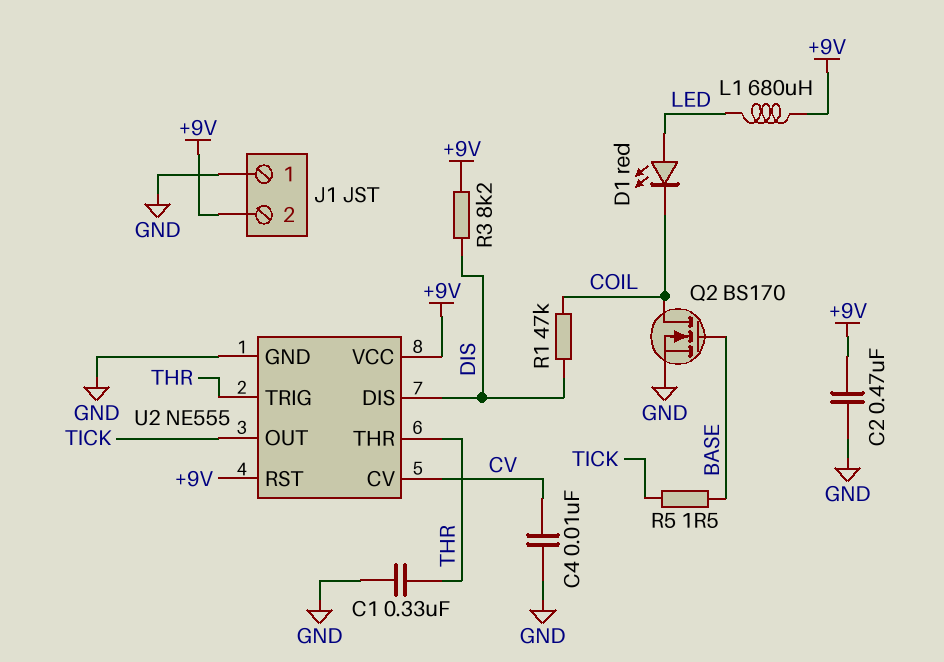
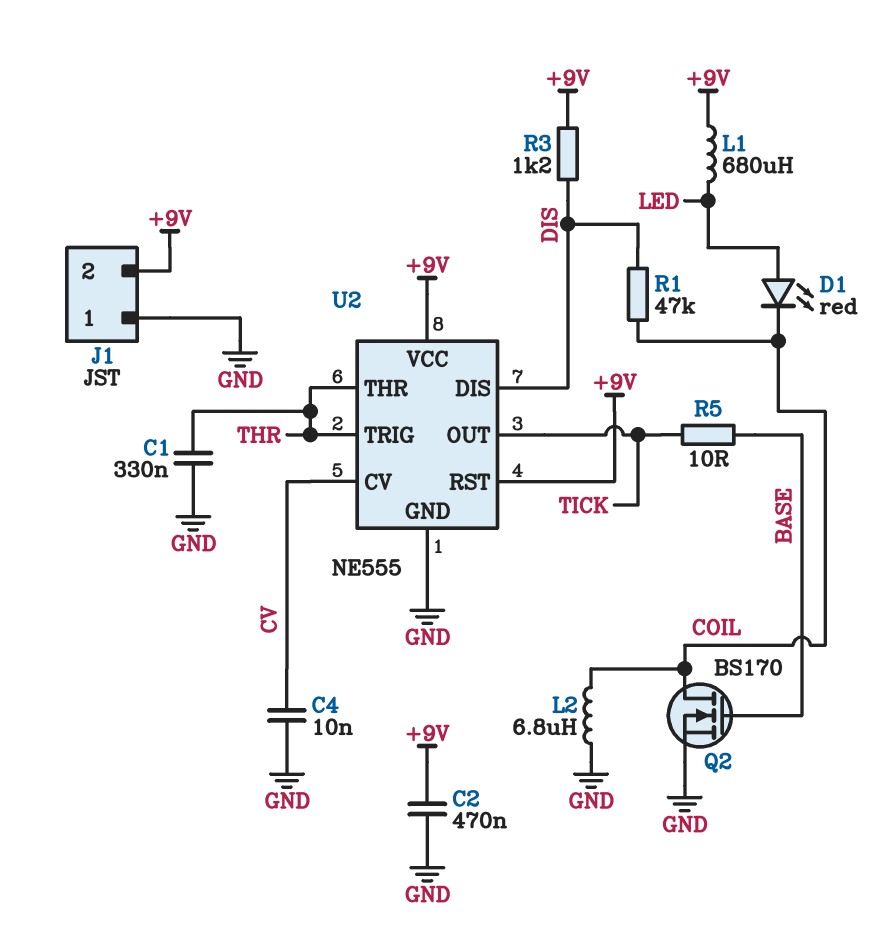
L2: none -> 6.8uH (COIL, GND)
R3: 8.2k (+9V, DIS) -> 1.2k (+9V, DIS)
R5: 1.5 (BASE, TICK) -> 10 (BASE, TICK)

